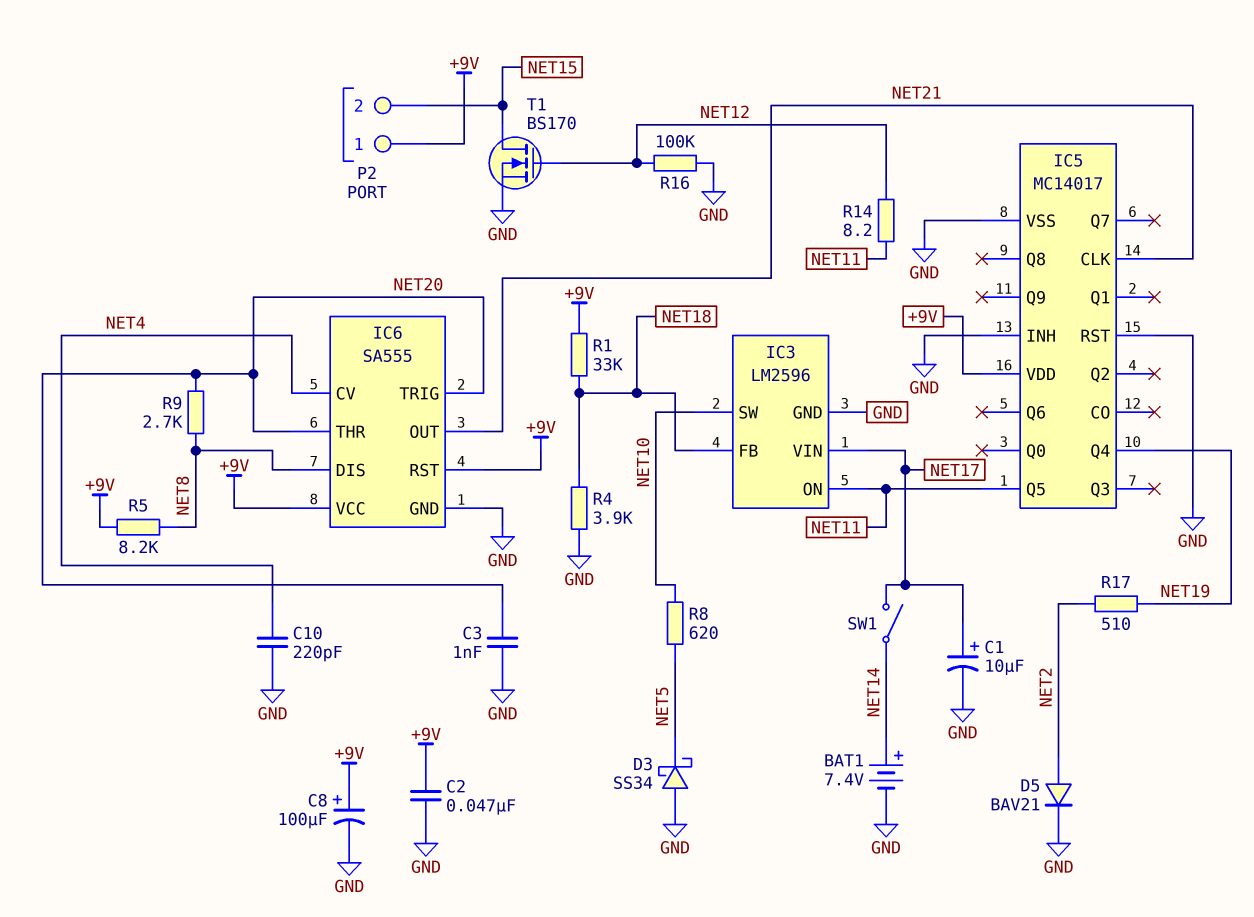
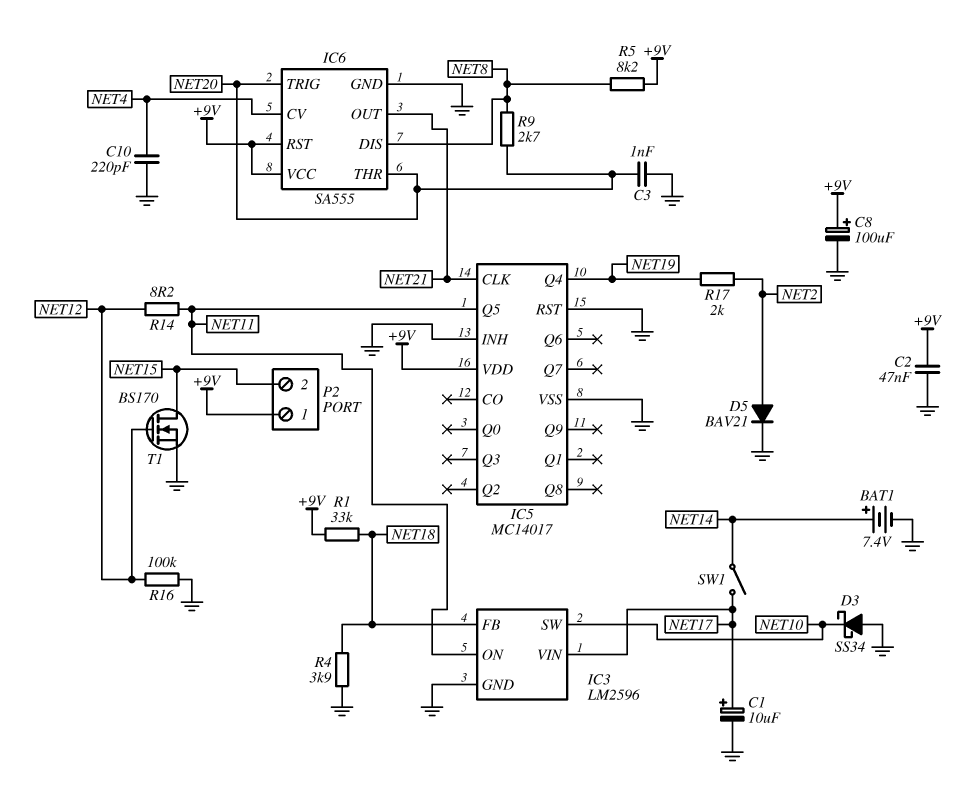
D3: schottky SS34 (A GND, K NET5) -> schottky SS34 (A GND, K NET10)
R8: 620 (NET5, NET10) -> none
R17: 510 (NET2, NET19) -> 2k (NET2, NET19)

